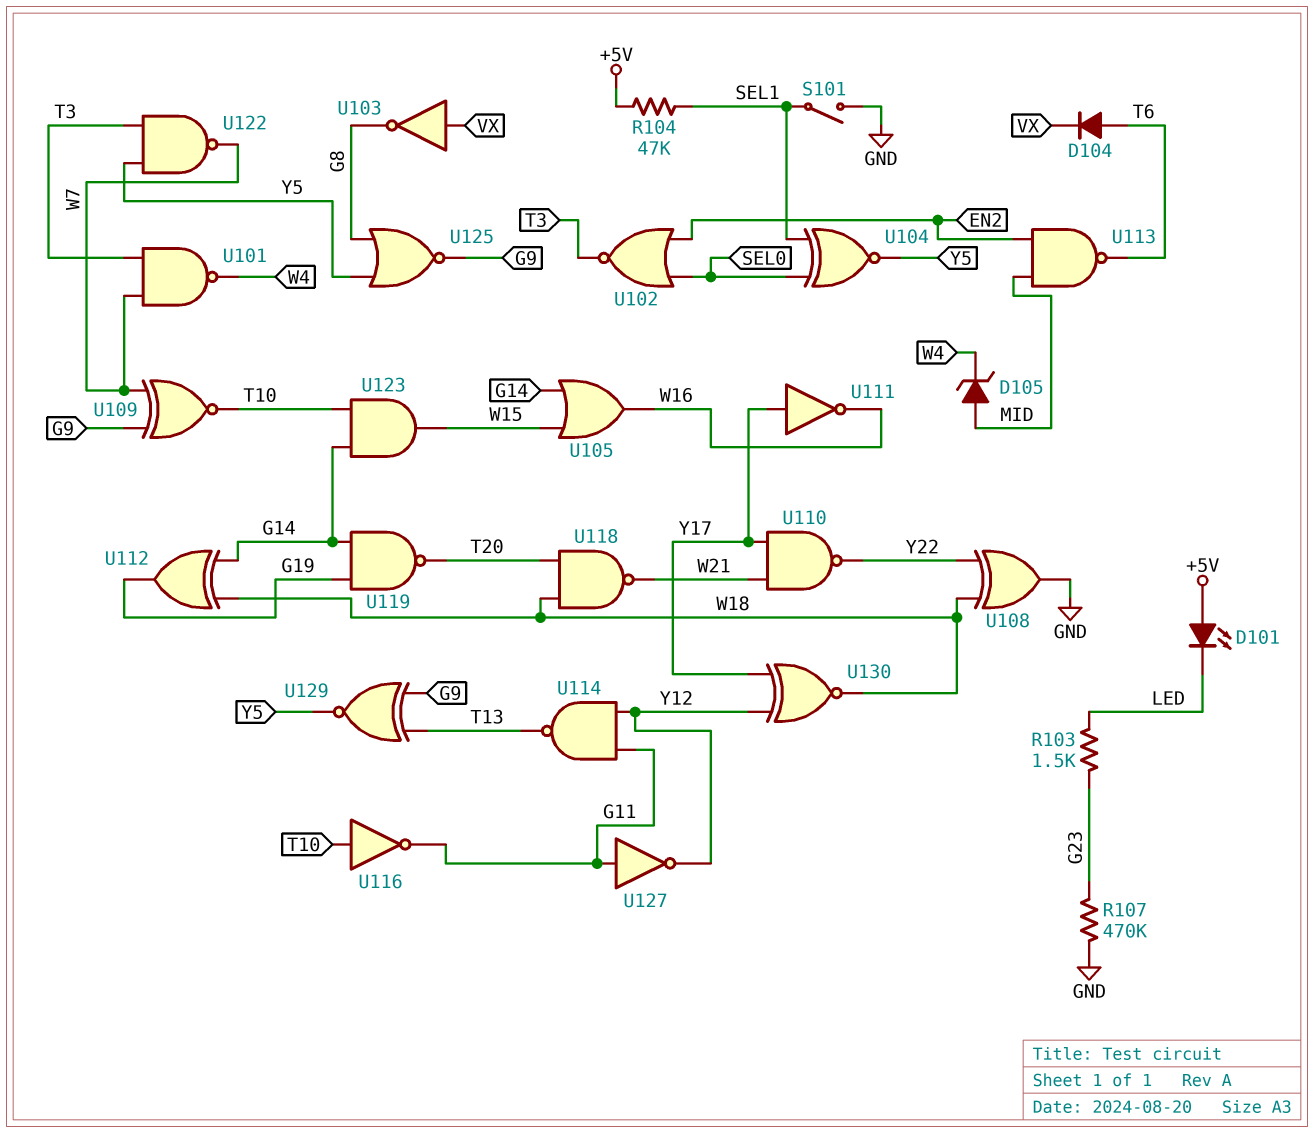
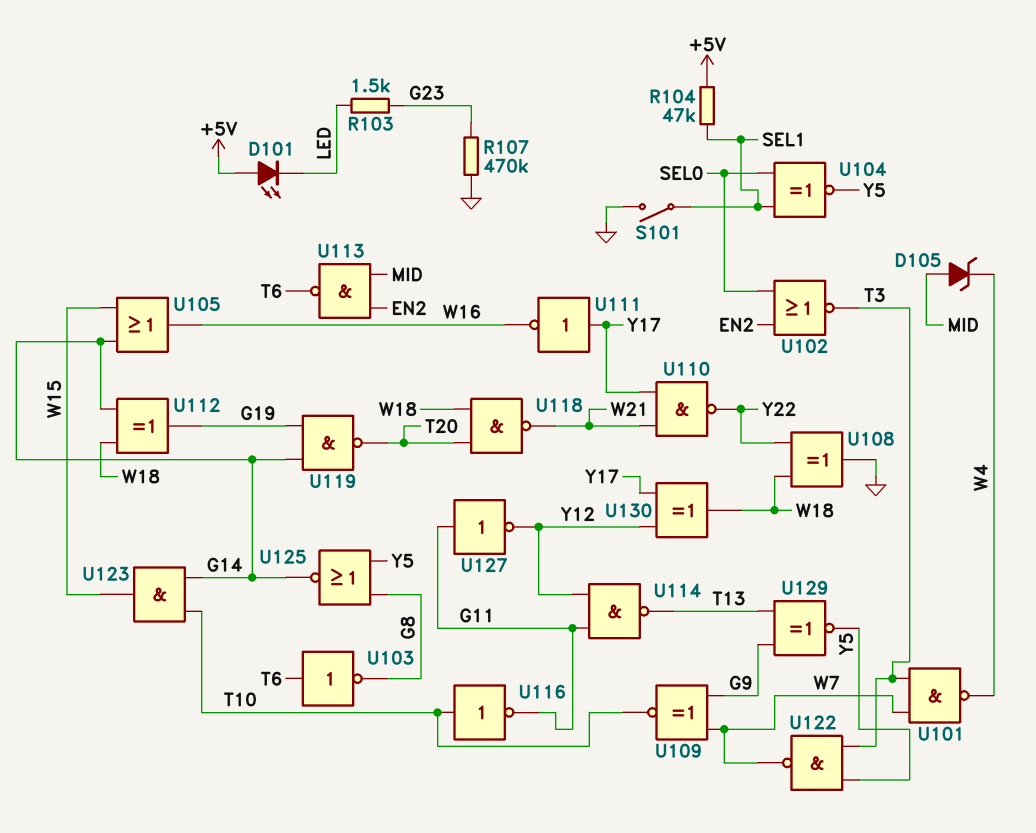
D104: diode (A T6, K VX) -> none
U103: NOT (in VX, out G8) -> NOT (in T6, out G8)
U125: NOR (in G8, in Y5, out G9) -> NOR (in G8, in Y5, out G14)
U130: XNOR (in Y12, in Y17, out W18) -> XOR (in Y12, in Y17, out W18)

